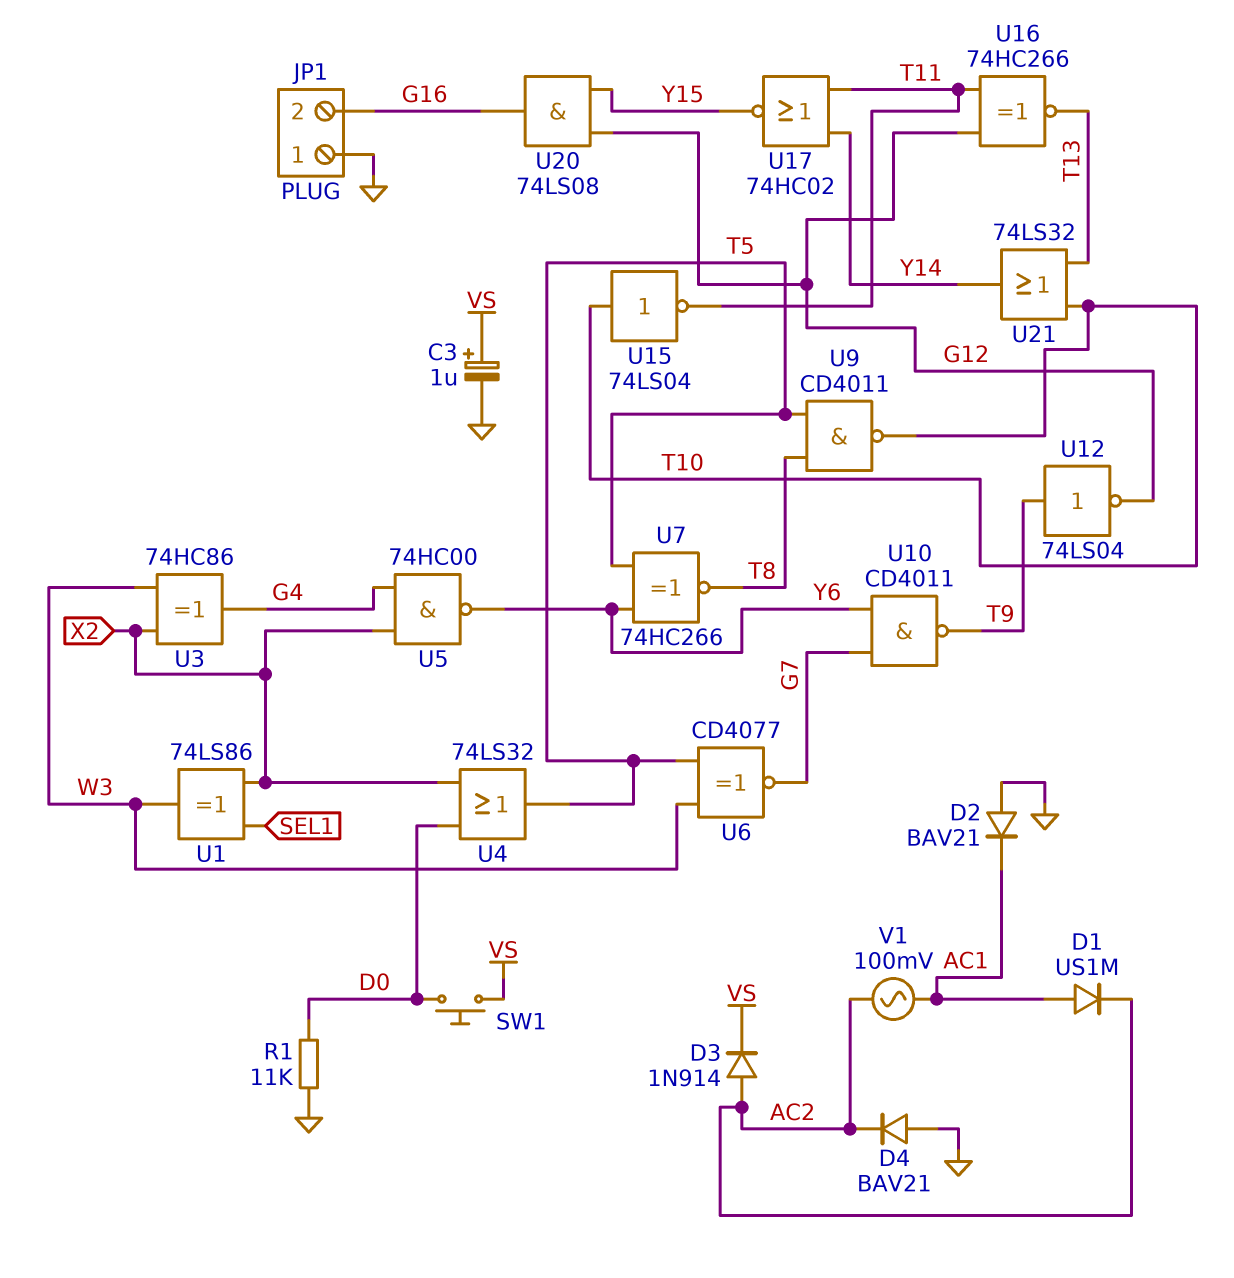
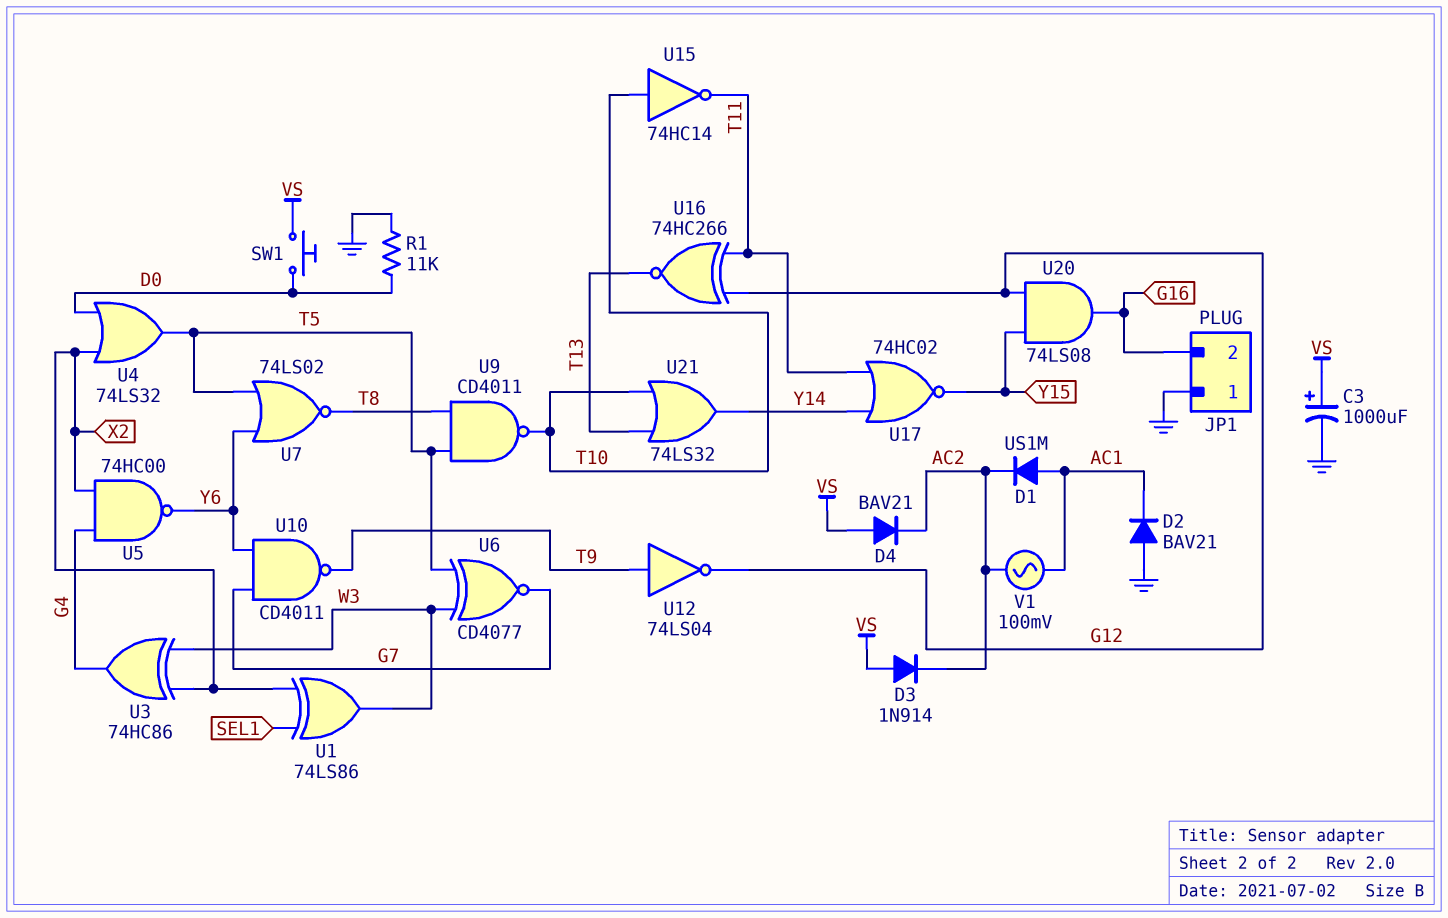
C3: 1uF (plus VS, minus GND) -> 1000uF (plus VS, minus GND)
D3: diode 1N914 (A AC2, K VS) -> diode 1N914 (A VS, K AC2)
D4: diode BAV21 (A GND, K AC2) -> diode BAV21 (A VS, K AC2)
U7: XNOR 74HC266 (in T5, in Y6, out T8) -> NOR 74LS02 (in T5, in Y6, out T8)
U15: NOT 74LS04 (in T10, out T11) -> NOT 74HC14 (in T10, out T11)

